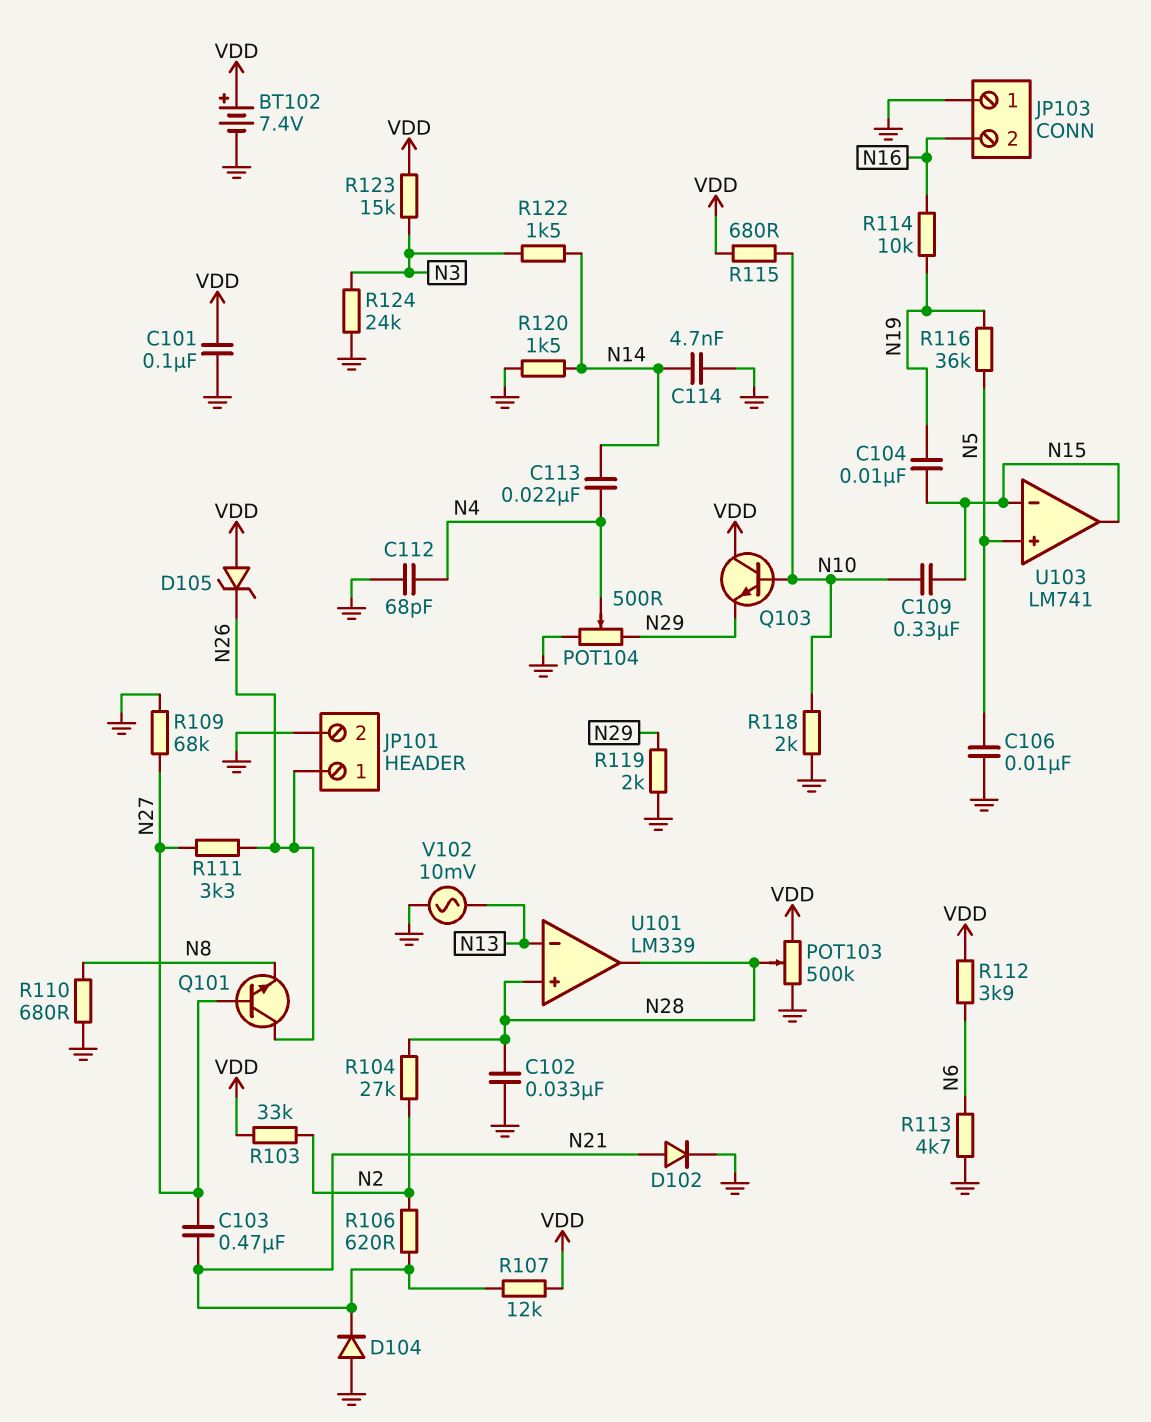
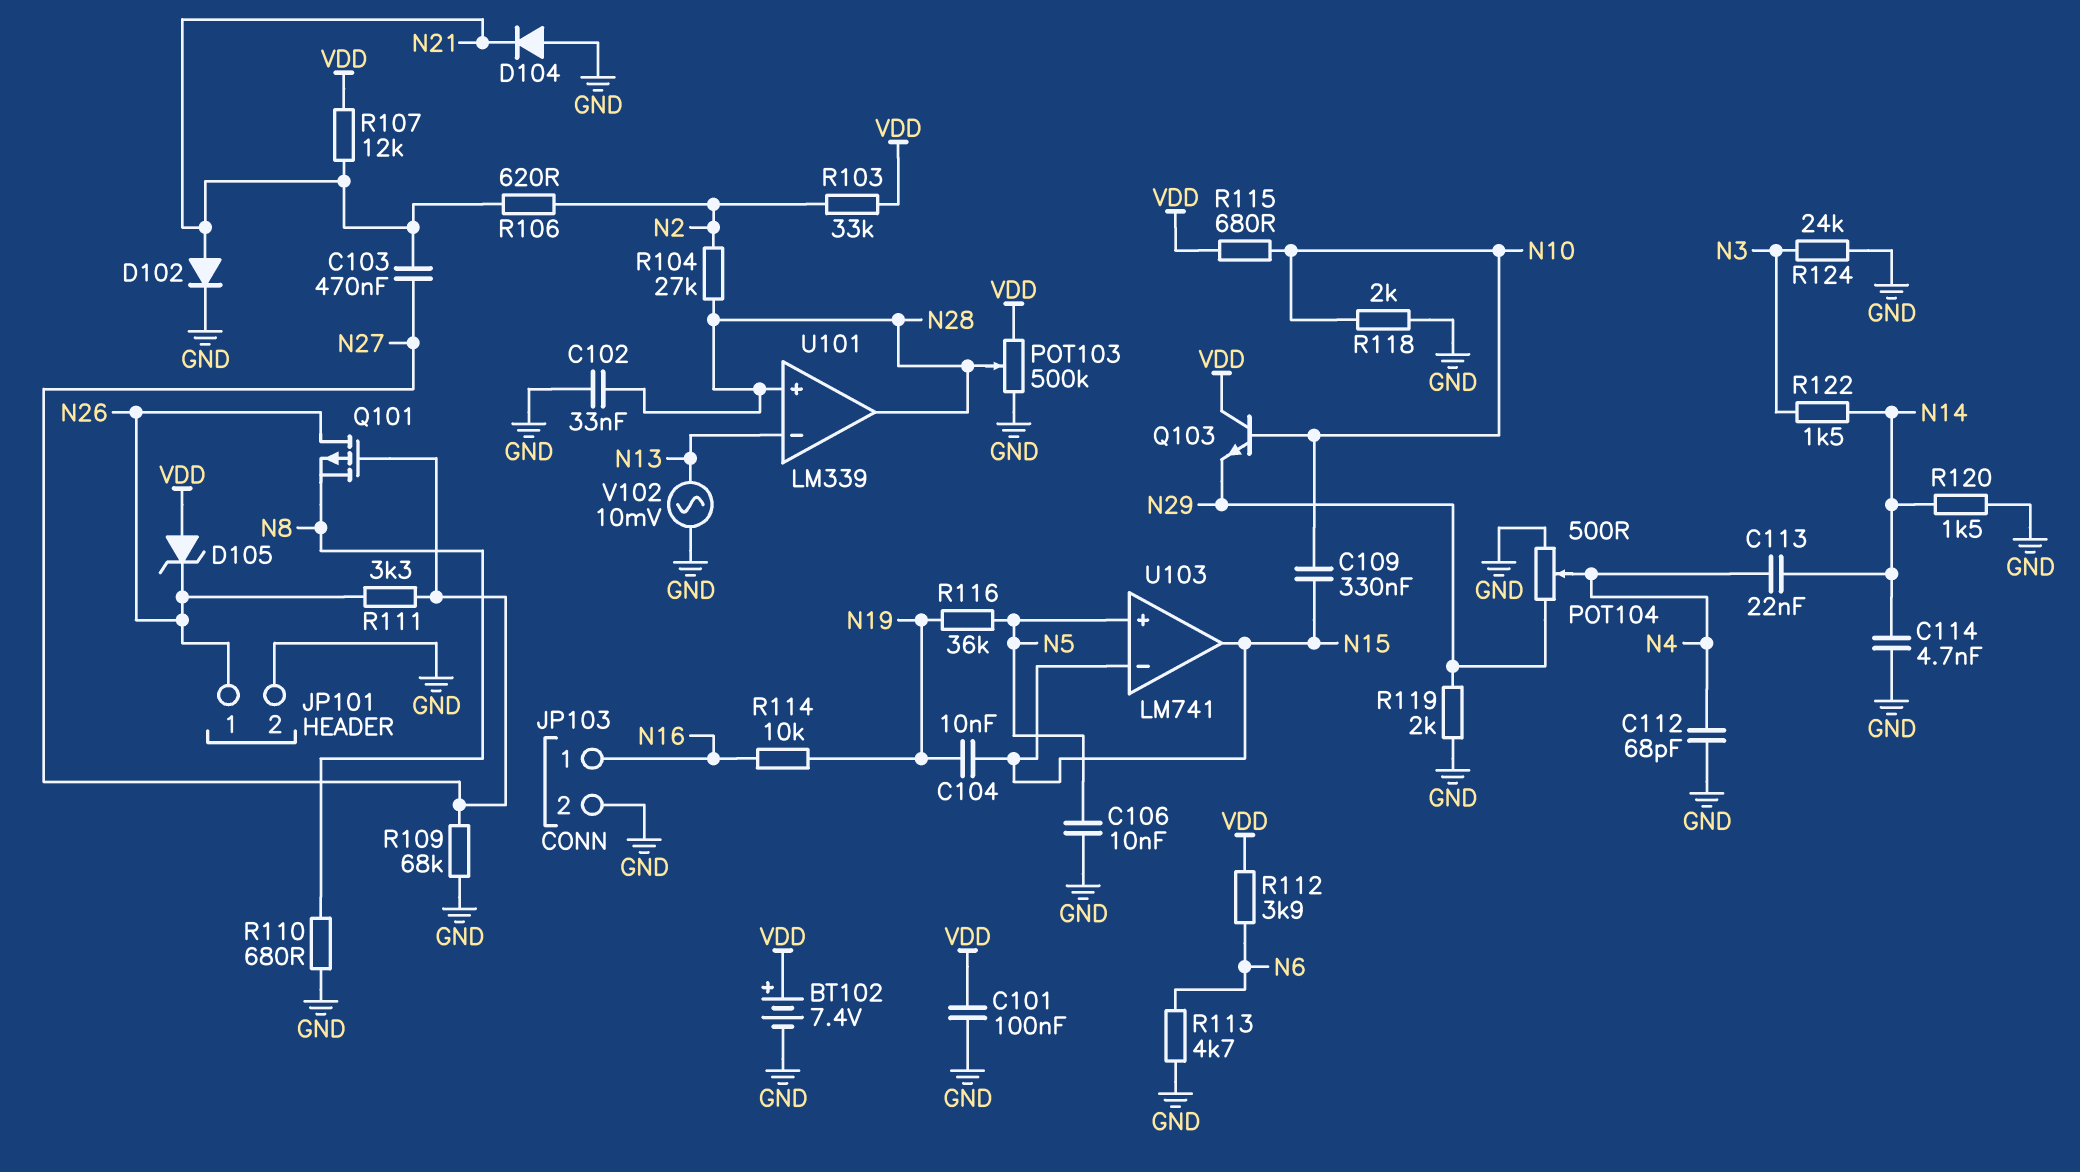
JP103 pin 1: GND -> N16
JP103 pin 2: N16 -> GND
Q101: NPN (B N27, C N26, E N8) -> PMOS (G N27, D N26, S N8)
R123: 15k (N3, VDD) -> none

